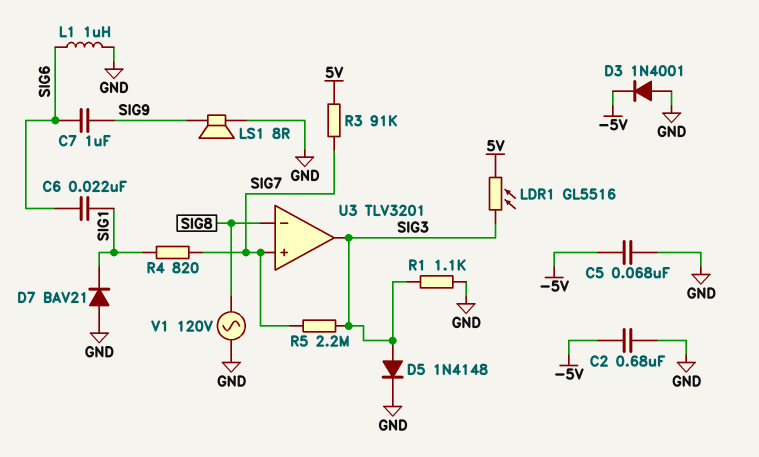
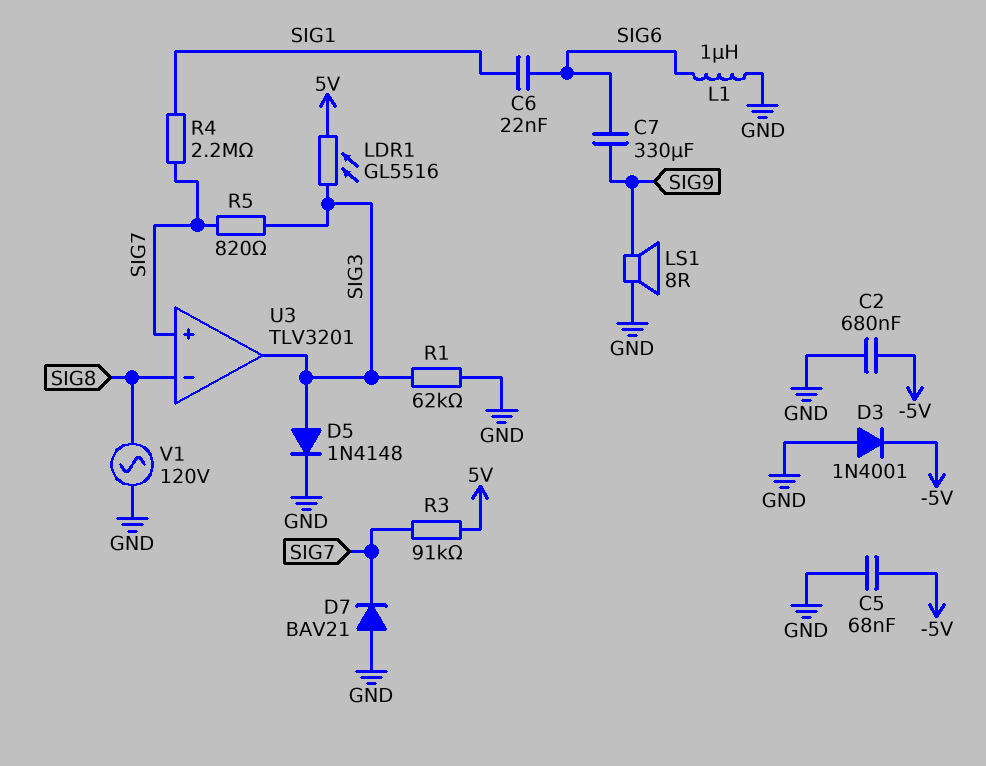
C7: 1uF (SIG6, SIG9) -> 330uF (SIG6, SIG9)
D7: diode BAV21 (A GND, K SIG1) -> diode BAV21 (A GND, K SIG7)
R1: 1.1k (GND, SIG3) -> 62k (GND, SIG3)
R4: 820 (SIG1, SIG7) -> 2.2M (SIG1, SIG7)
R5: 2.2M (SIG3, SIG7) -> 820 (SIG3, SIG7)

